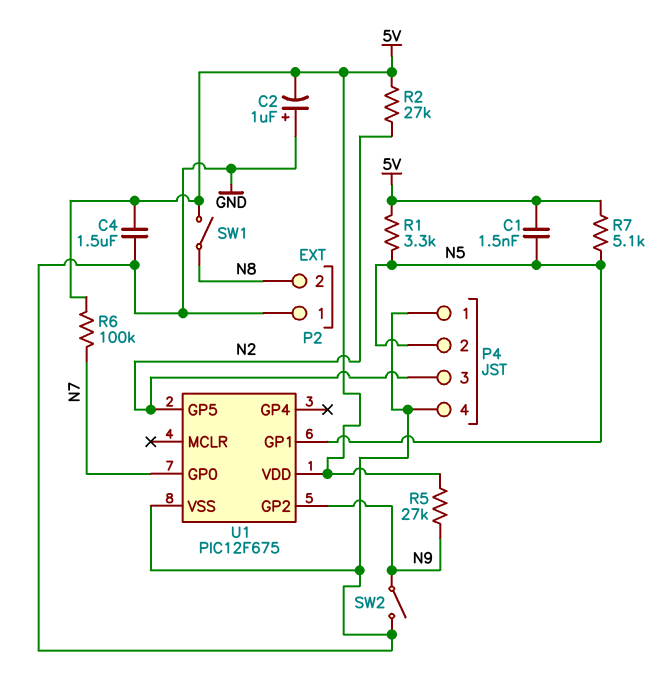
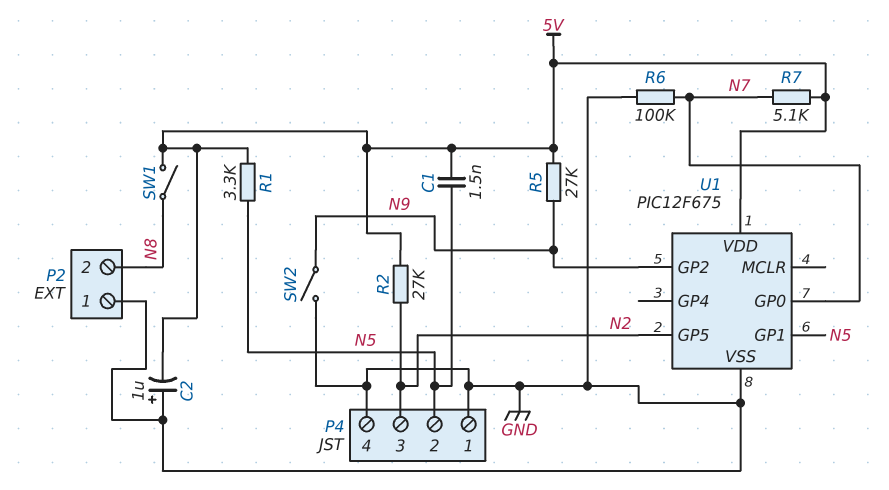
C4: 1.5uF (5V, GND) -> none
R6: 100k (5V, N7) -> 100k (GND, N7)
R7: 5.1k (5V, N5) -> 5.1k (5V, N7)

